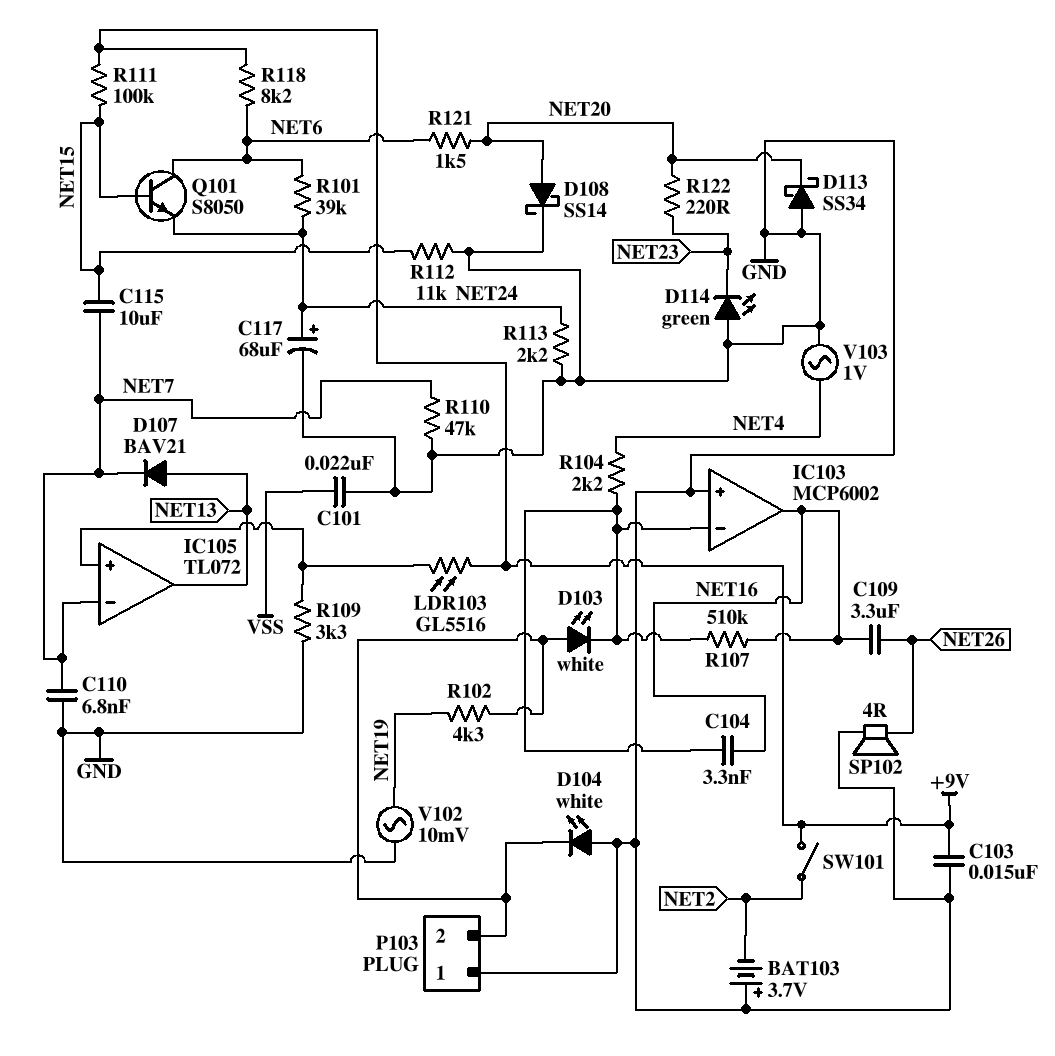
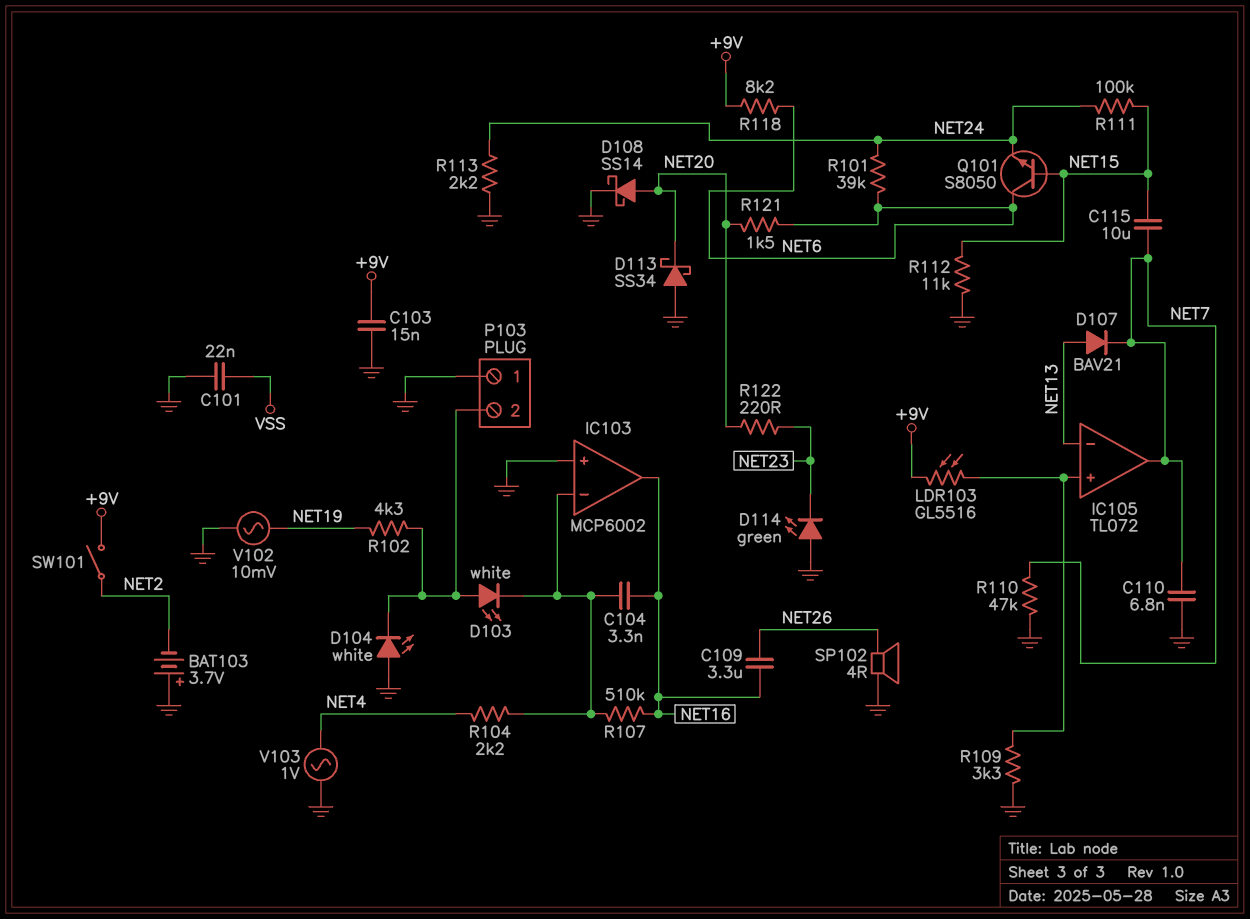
C117: 68uF (plus NET24, minus GND) -> none
IC105 pin in-: NET7 -> NET13
IC105 pin out: NET13 -> NET7
R111: 100k (+9V, NET15) -> 100k (NET15, NET24)

